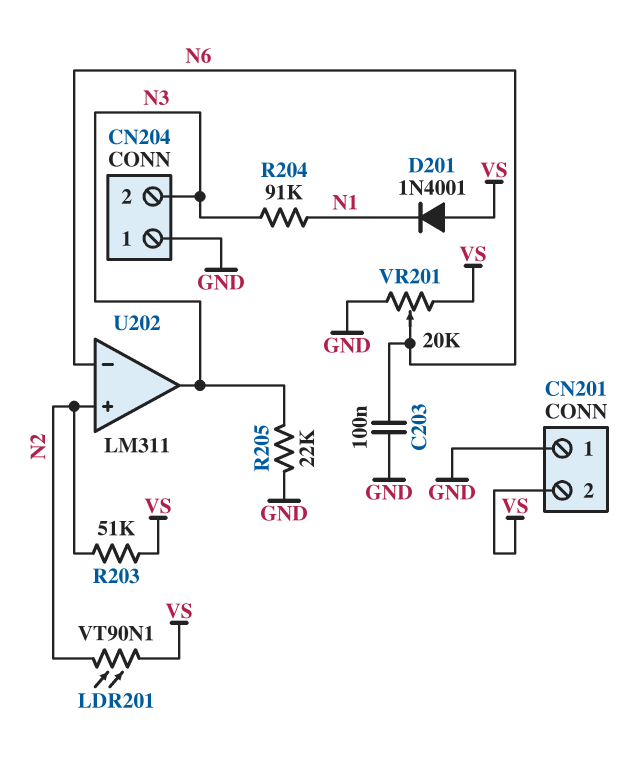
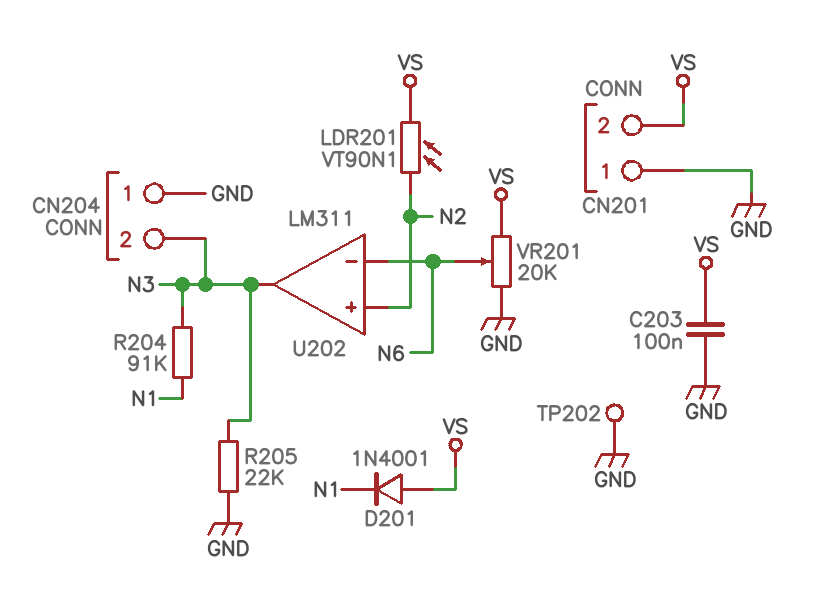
C203: 100nF (GND, N6) -> 100nF (GND, VS)
R203: 51k (N2, VS) -> none
TP202: none -> test point (GND)

